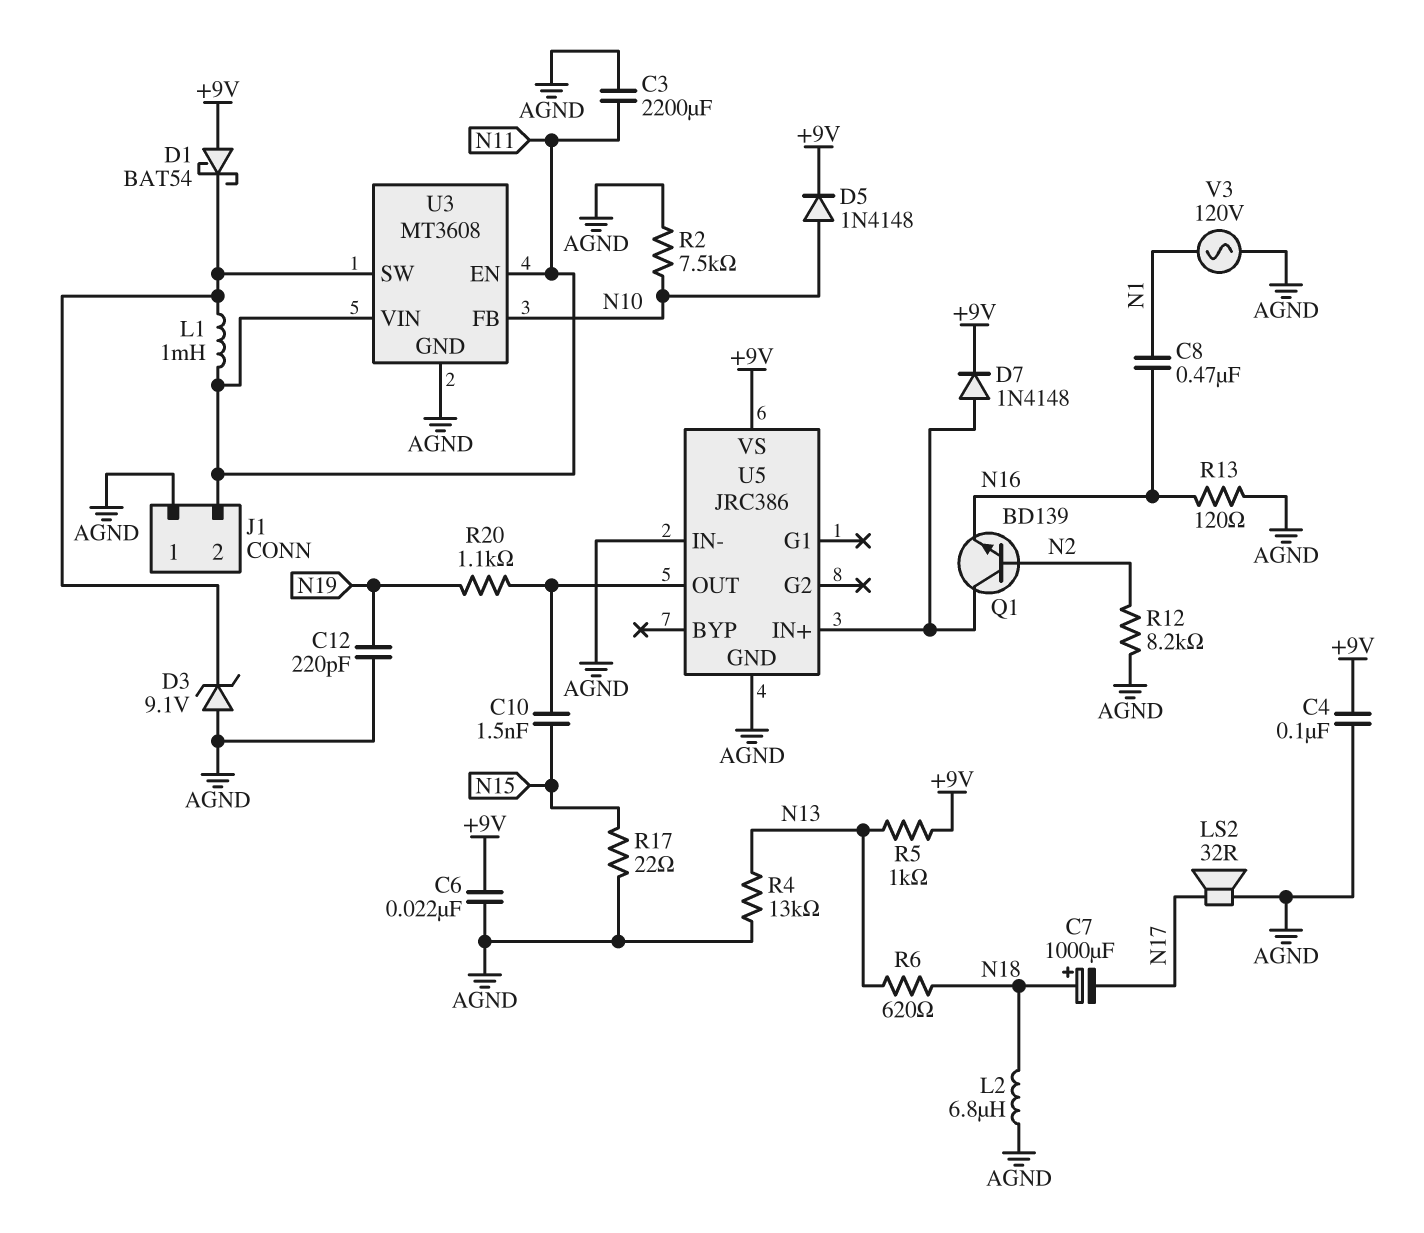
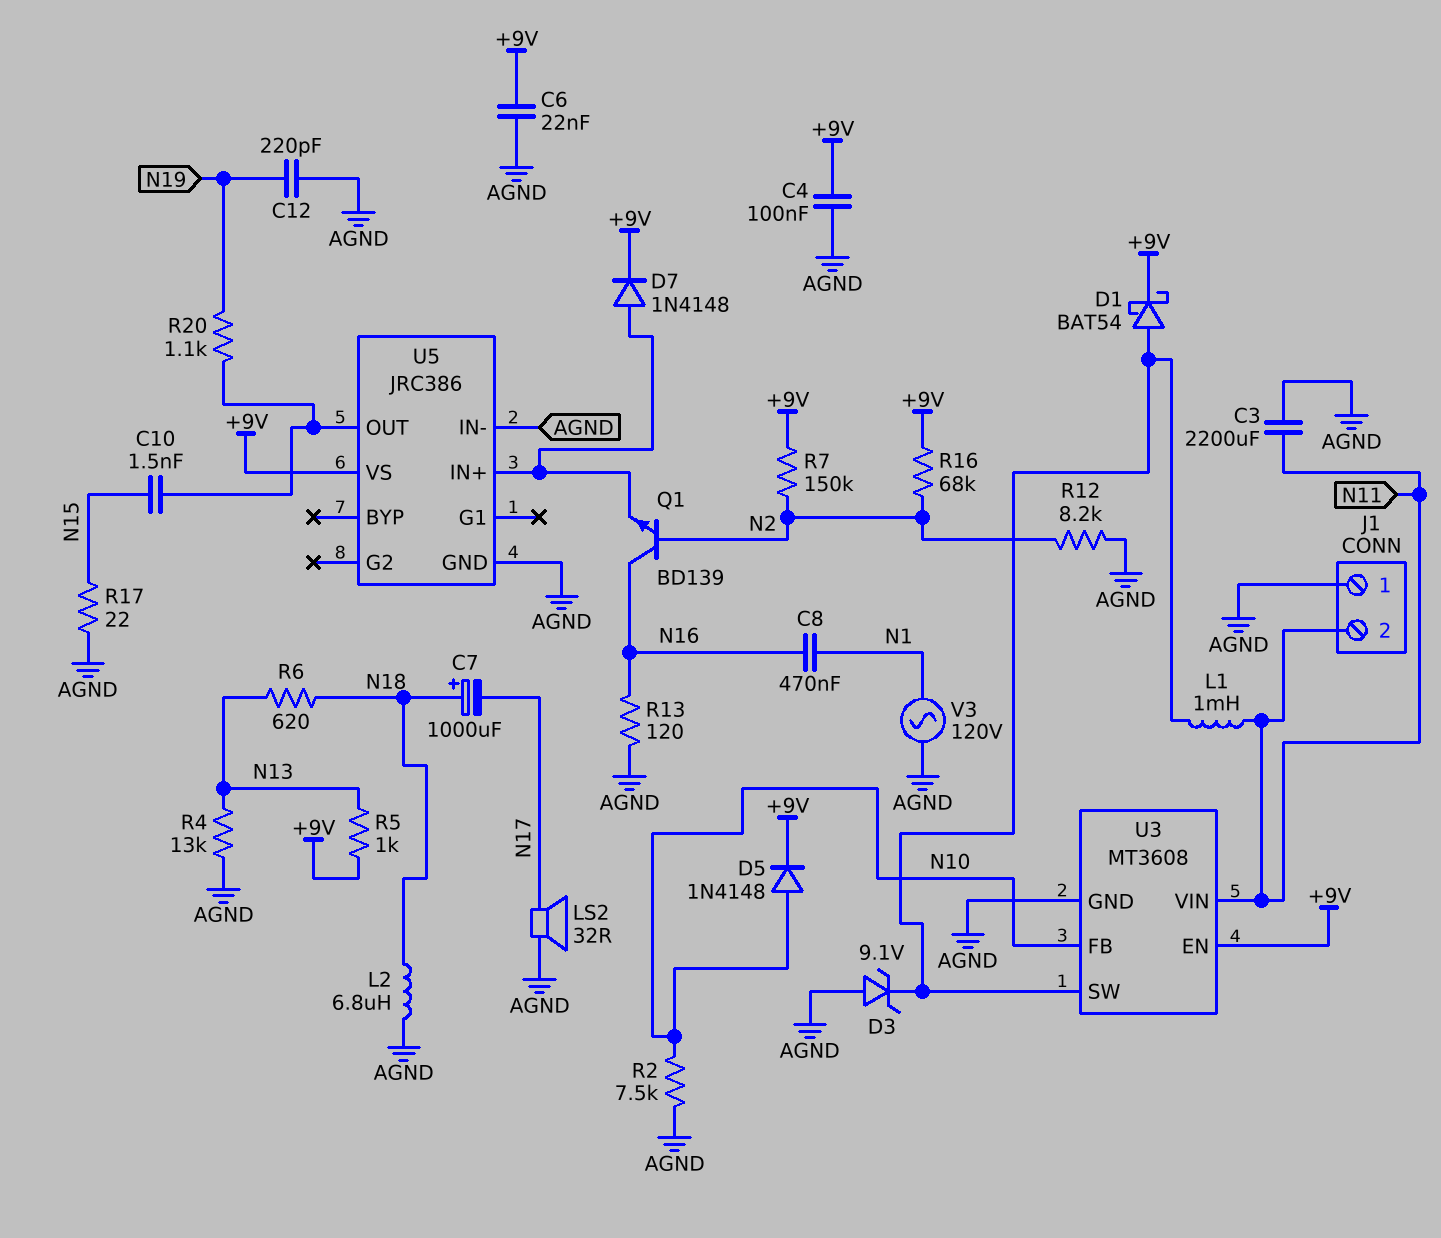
D1: schottky BAT54 (A +9V, K U3/SW) -> schottky BAT54 (A U3/SW, K +9V)
Q1: NPN BD139 (B N2, C U5/IN+, E N16) -> NPN BD139 (B N2, C N16, E U5/IN+)
R7: none -> 150k (+9V, N2)
R16: none -> 68k (+9V, N2)
U3 pin EN: N11 -> +9V

